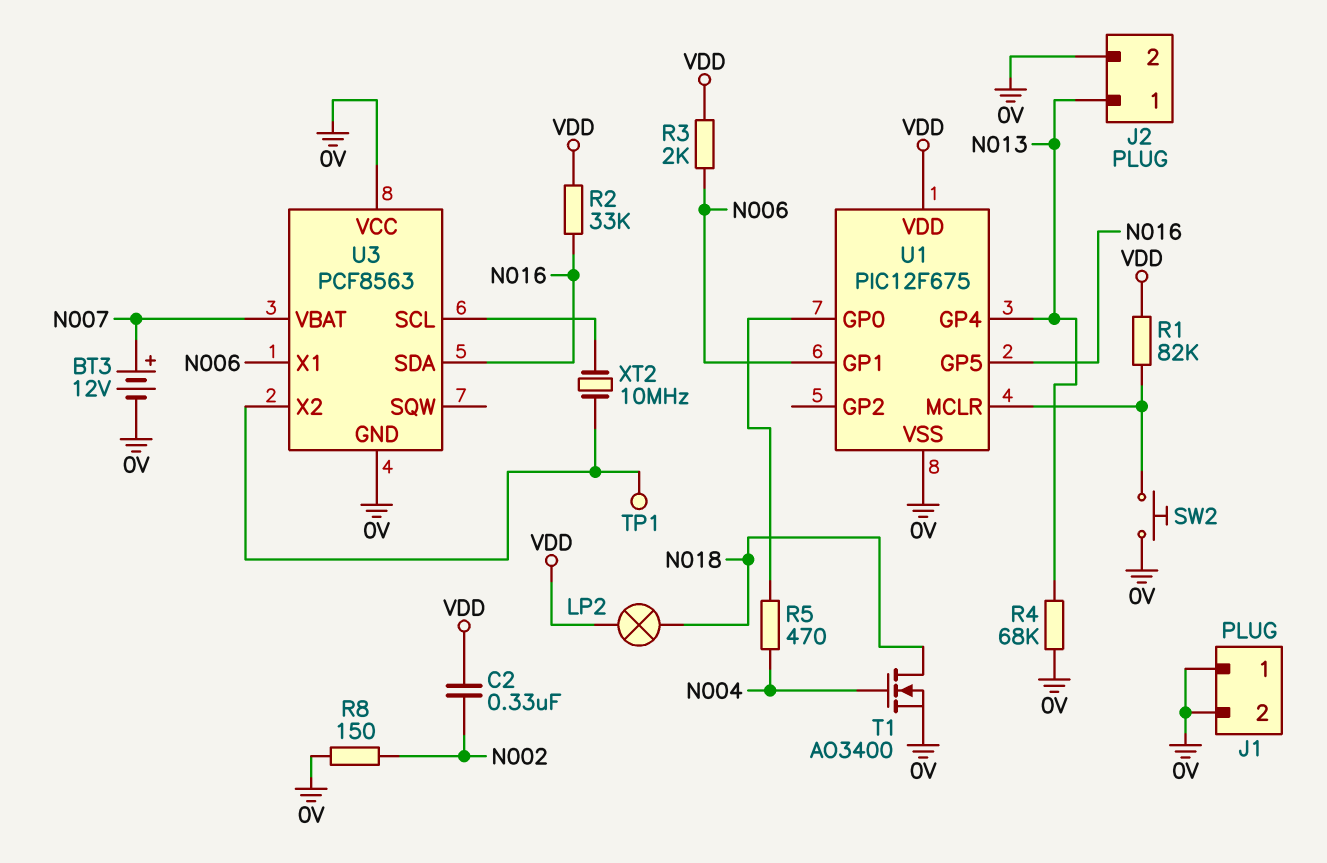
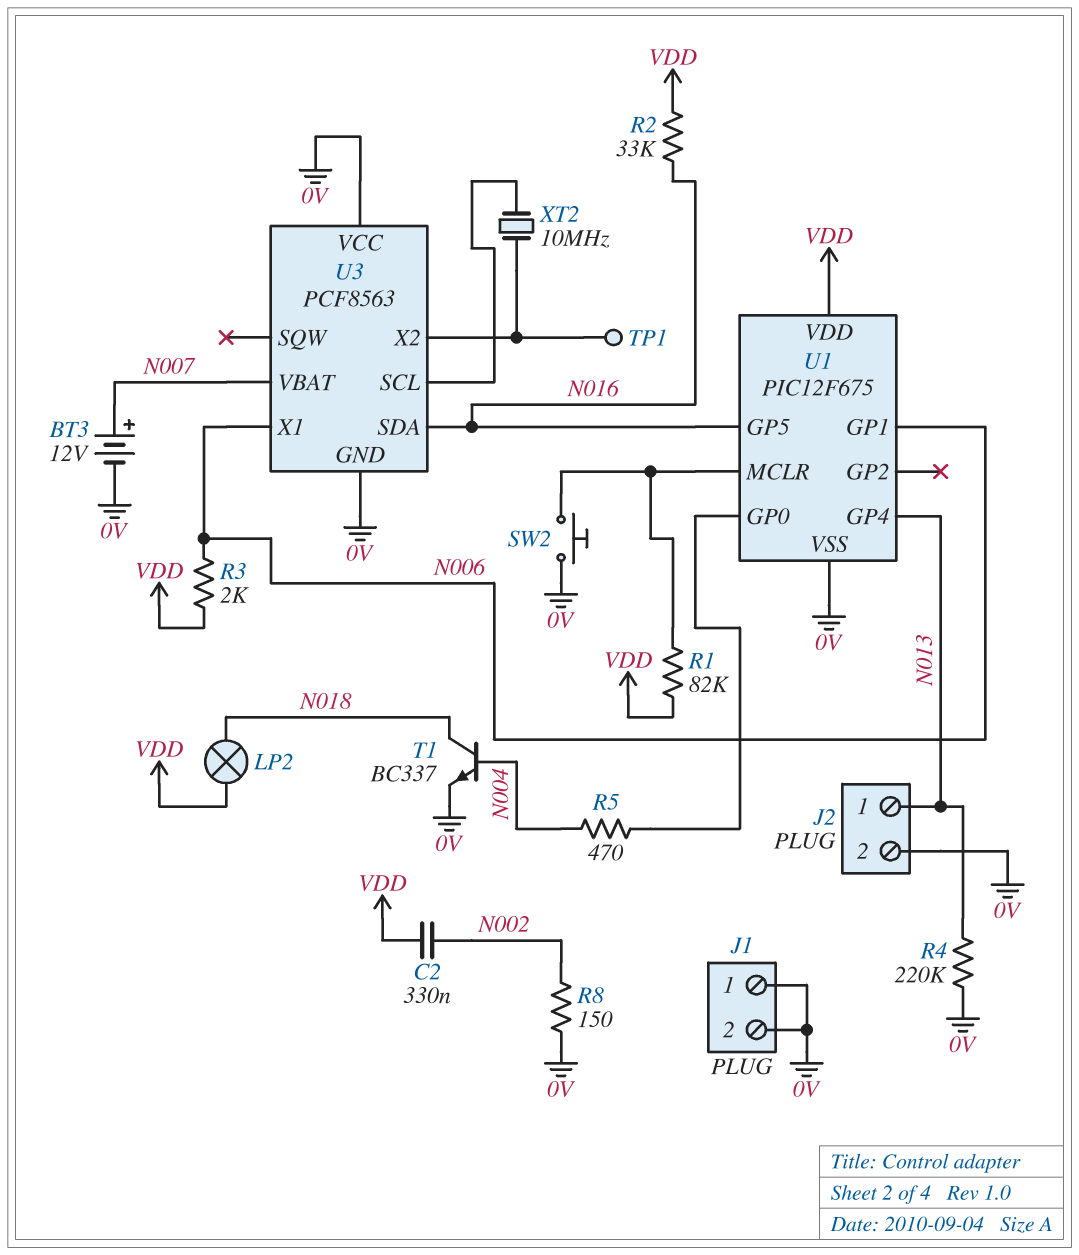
R4: 68k (0V, N013) -> 220k (0V, N013)
T1: NMOS AO3400 (G N004, D N018, S 0V) -> NPN BC337 (B N004, C N018, E 0V)

